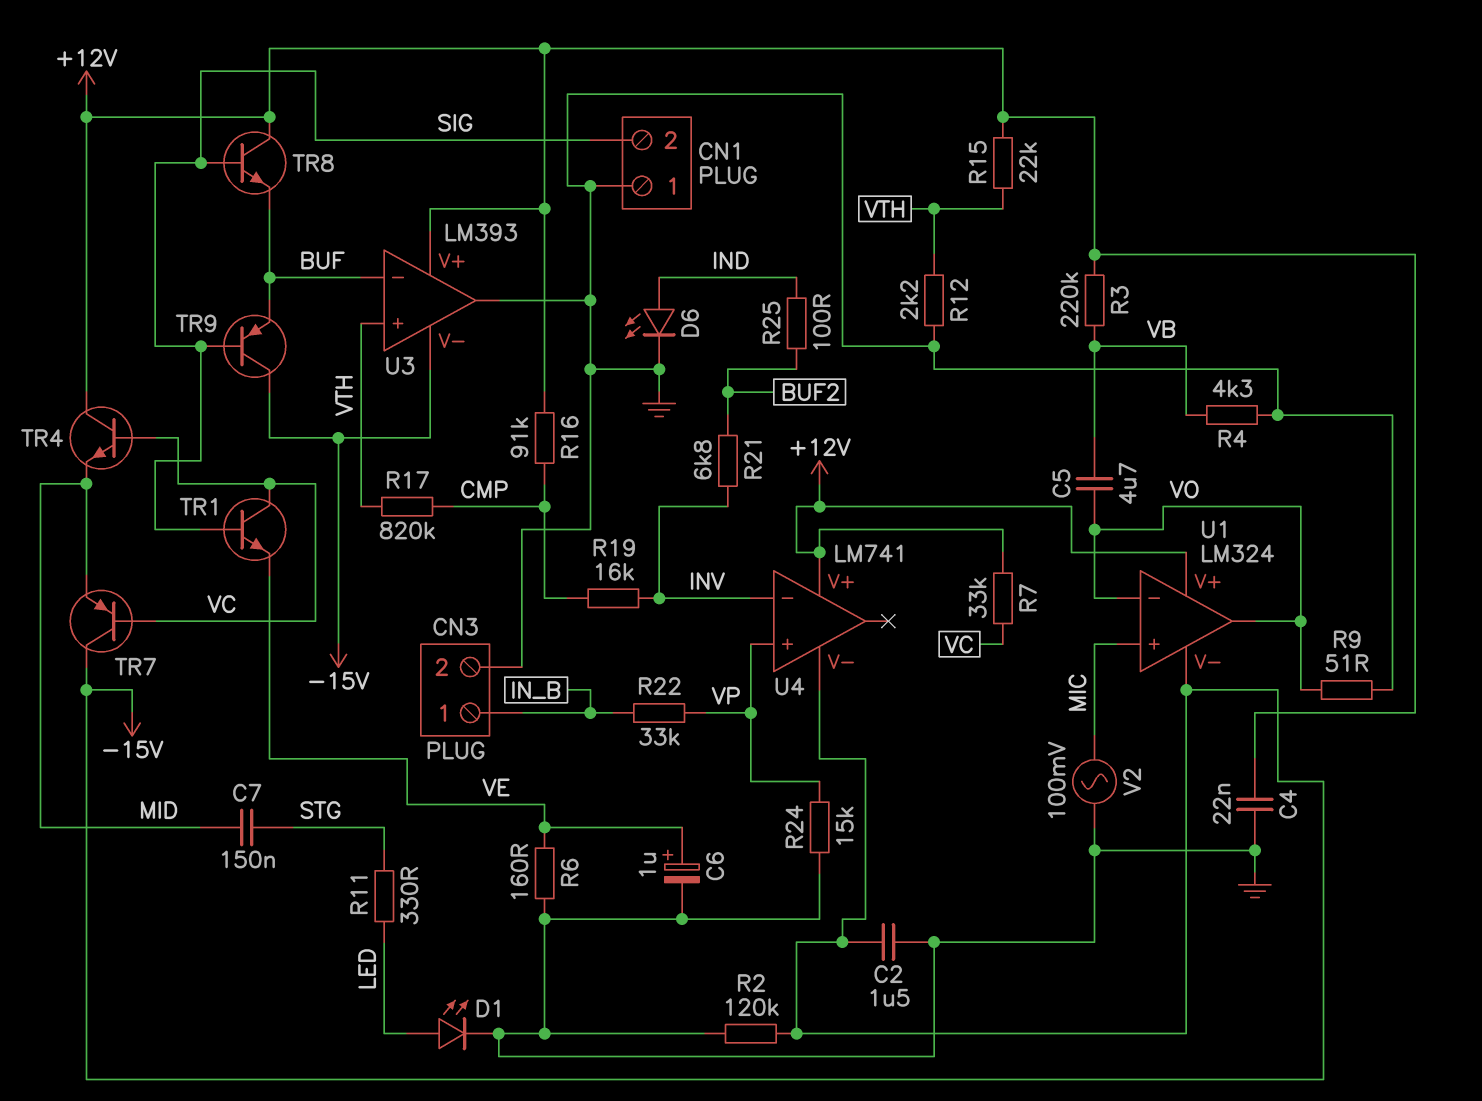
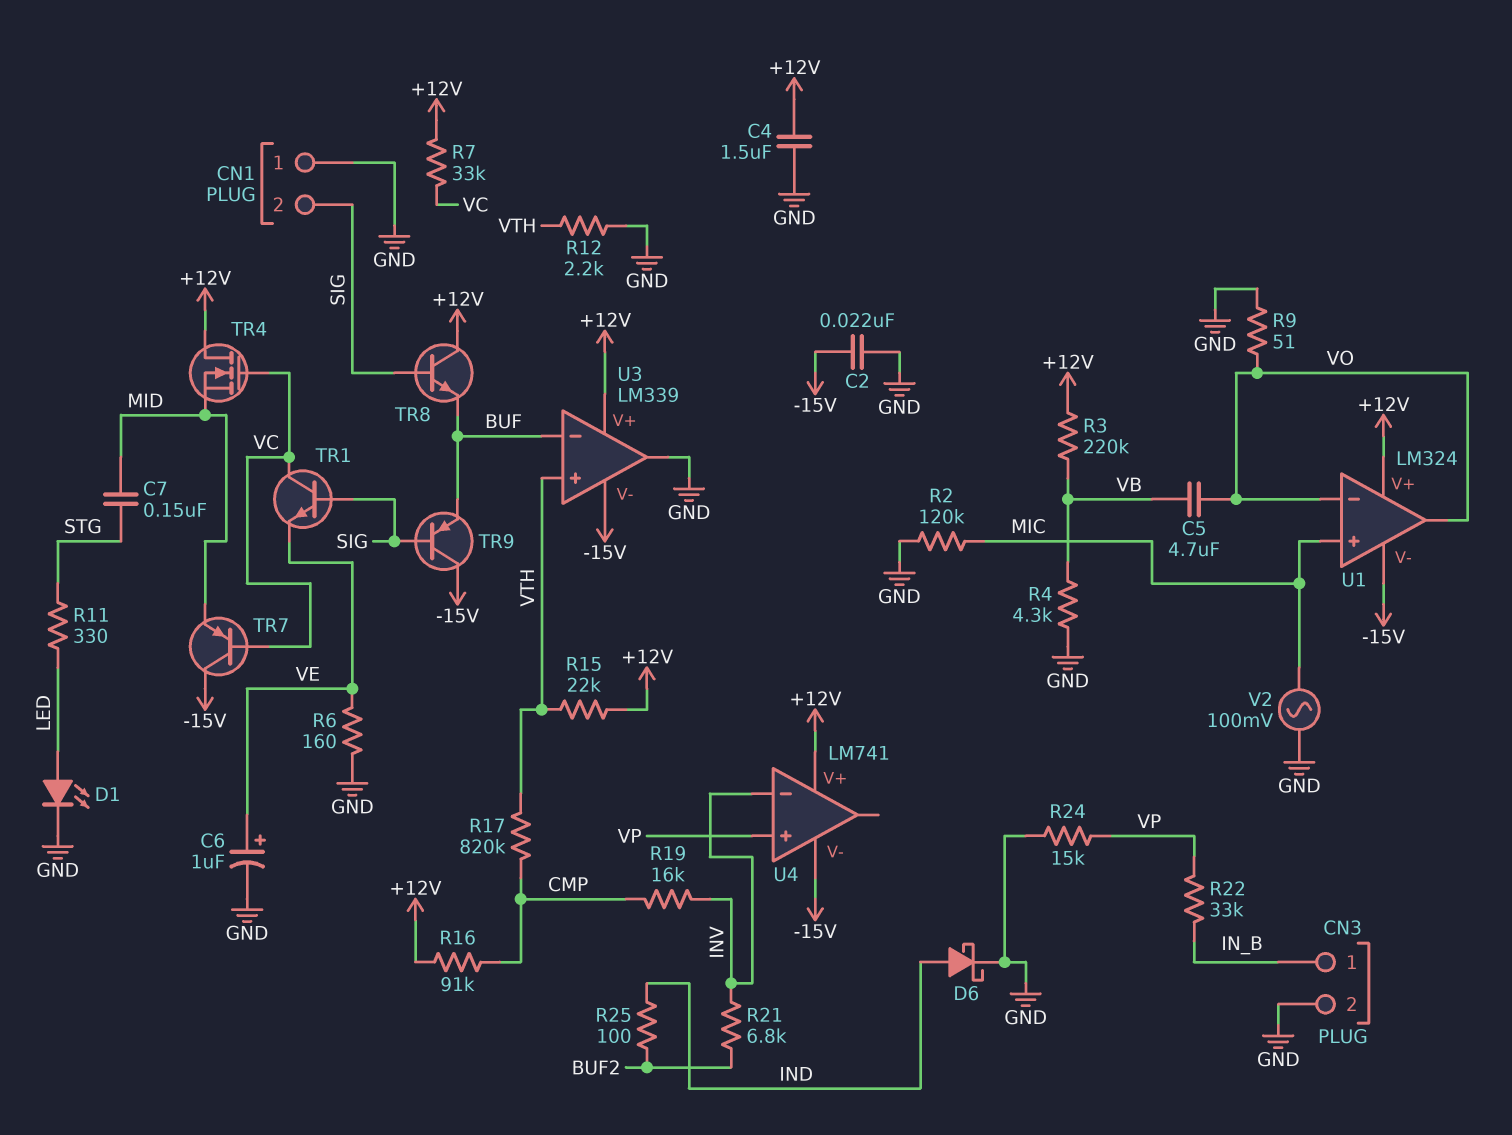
C2: 1.5uF (-15V, GND) -> 22nF (-15V, GND)
C4: 22nF (+12V, GND) -> 1.5uF (+12V, GND)
D6: LED (A IND, K GND) -> schottky (A IND, K GND)
R2: 120k (-15V, GND) -> 120k (GND, MIC)
TR4: NPN (B VC, C +12V, E MID) -> NMOS (G VC, D +12V, S MID)
U3: LM393 -> LM339

